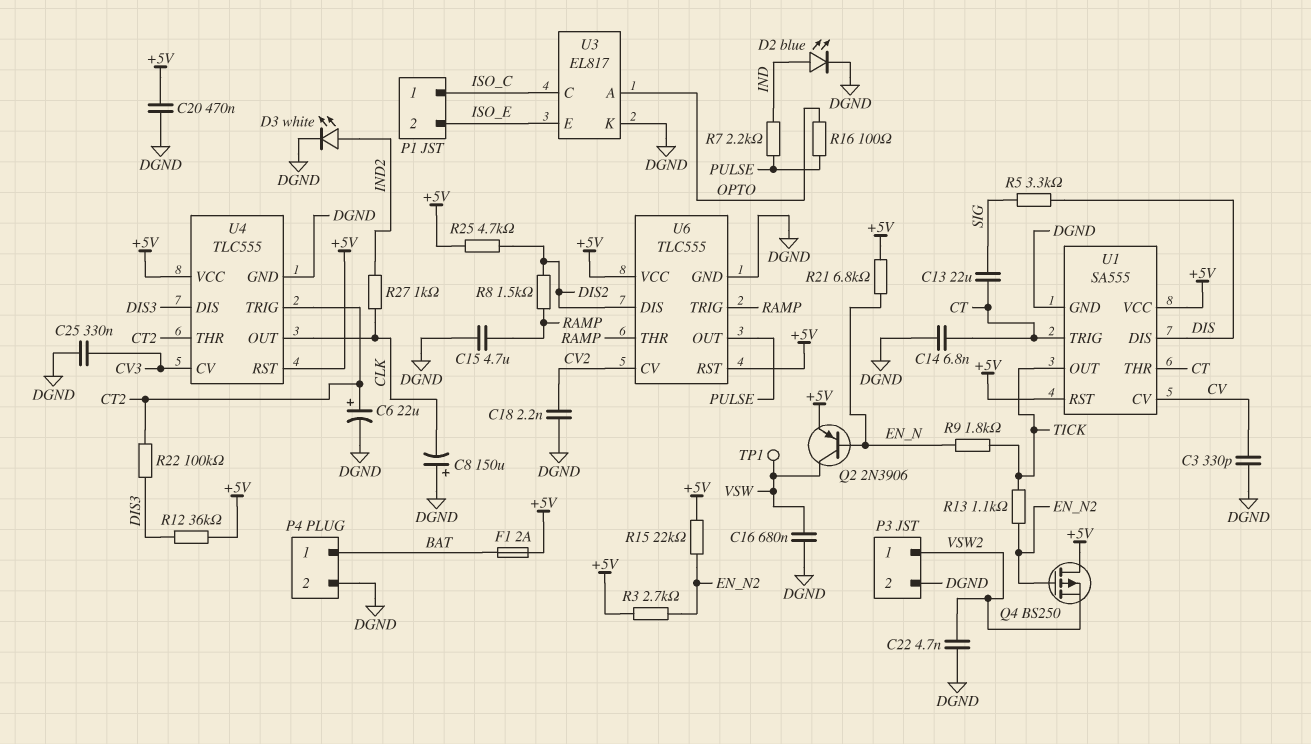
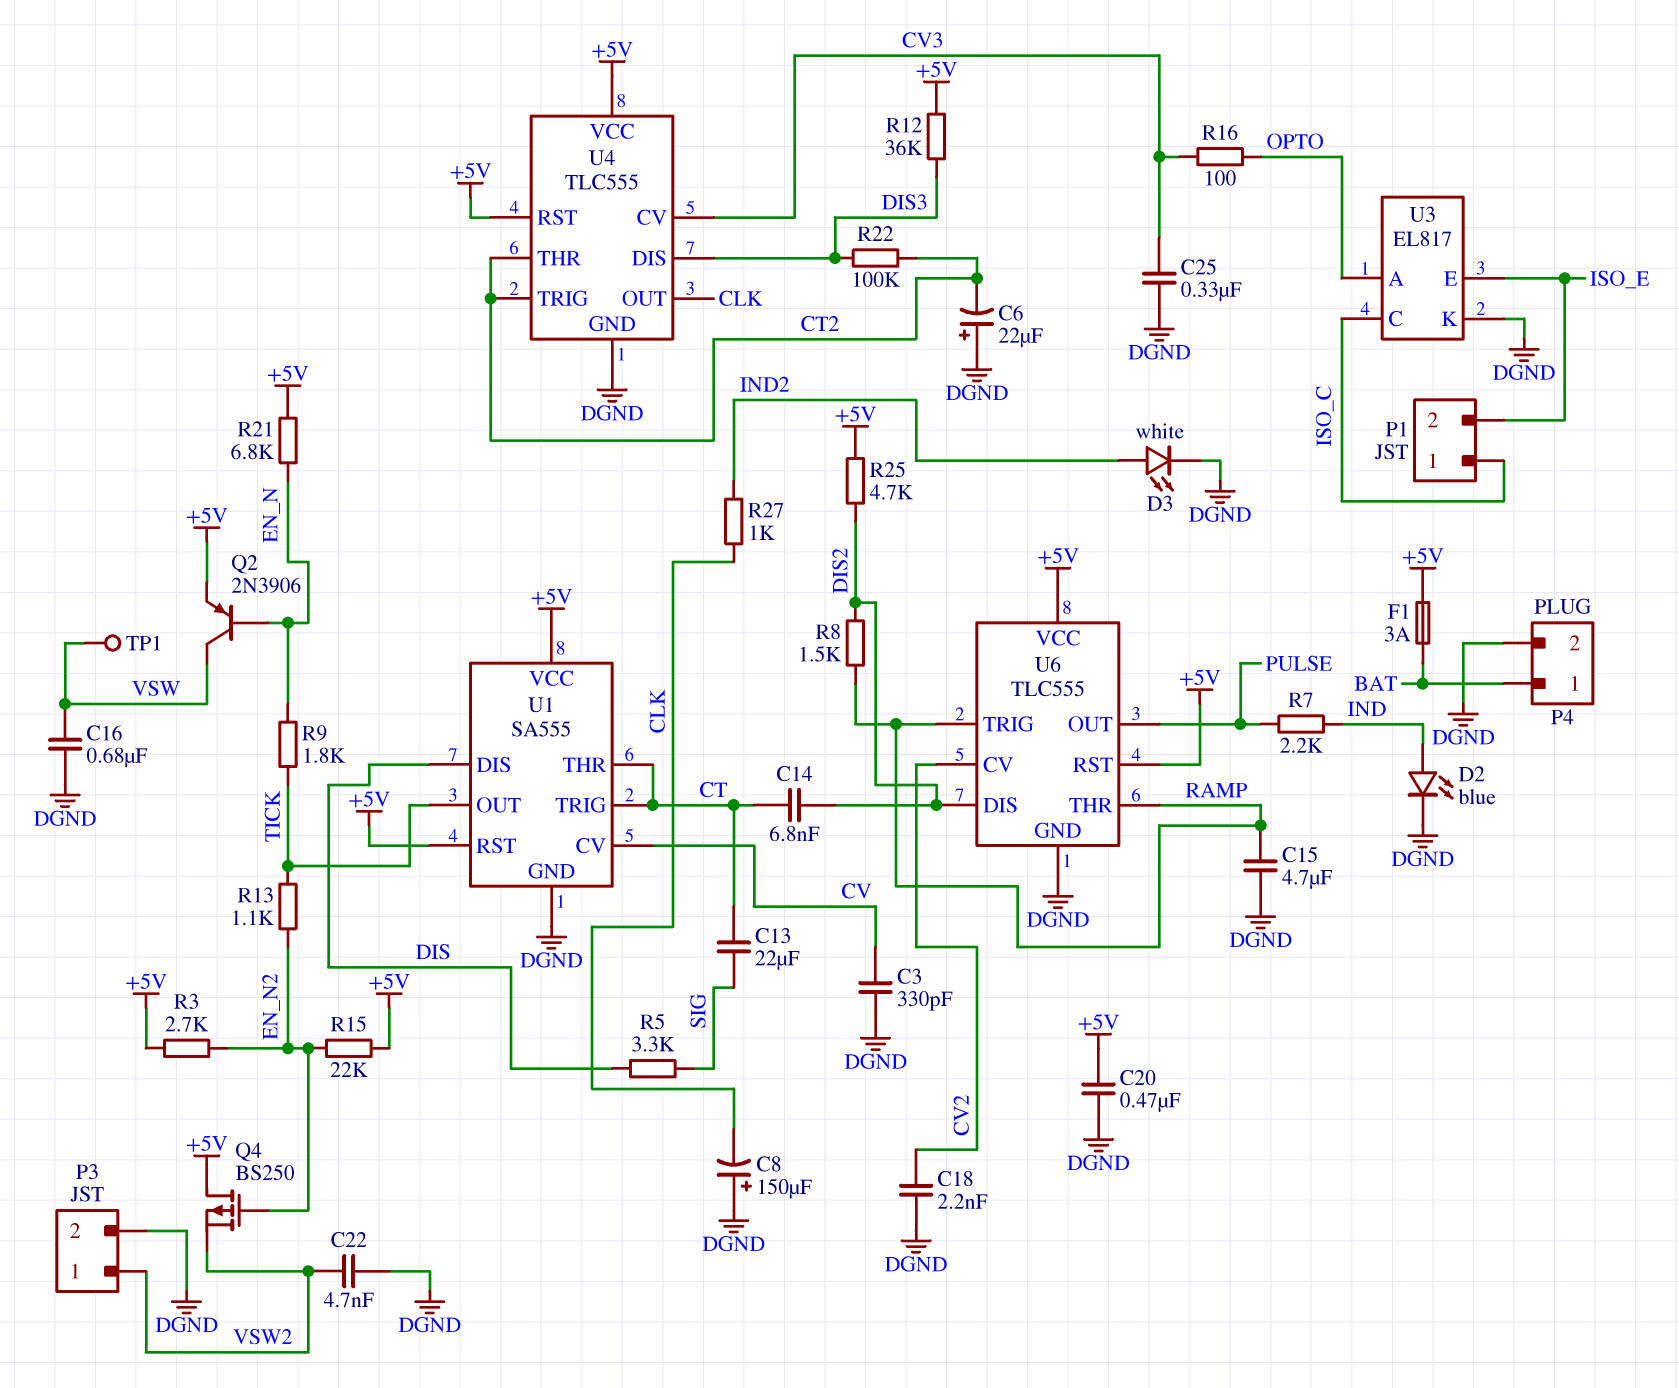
C6: 22uF (plus CT2, minus DGND) -> 22uF (plus DGND, minus CT2)
C14: 6.8nF (CT, DGND) -> 6.8nF (CT, DIS2)
F1: 2A (+5V, BAT) -> 3A (+5V, BAT)
R16: 100 (OPTO, PULSE) -> 100 (CV3, OPTO)

